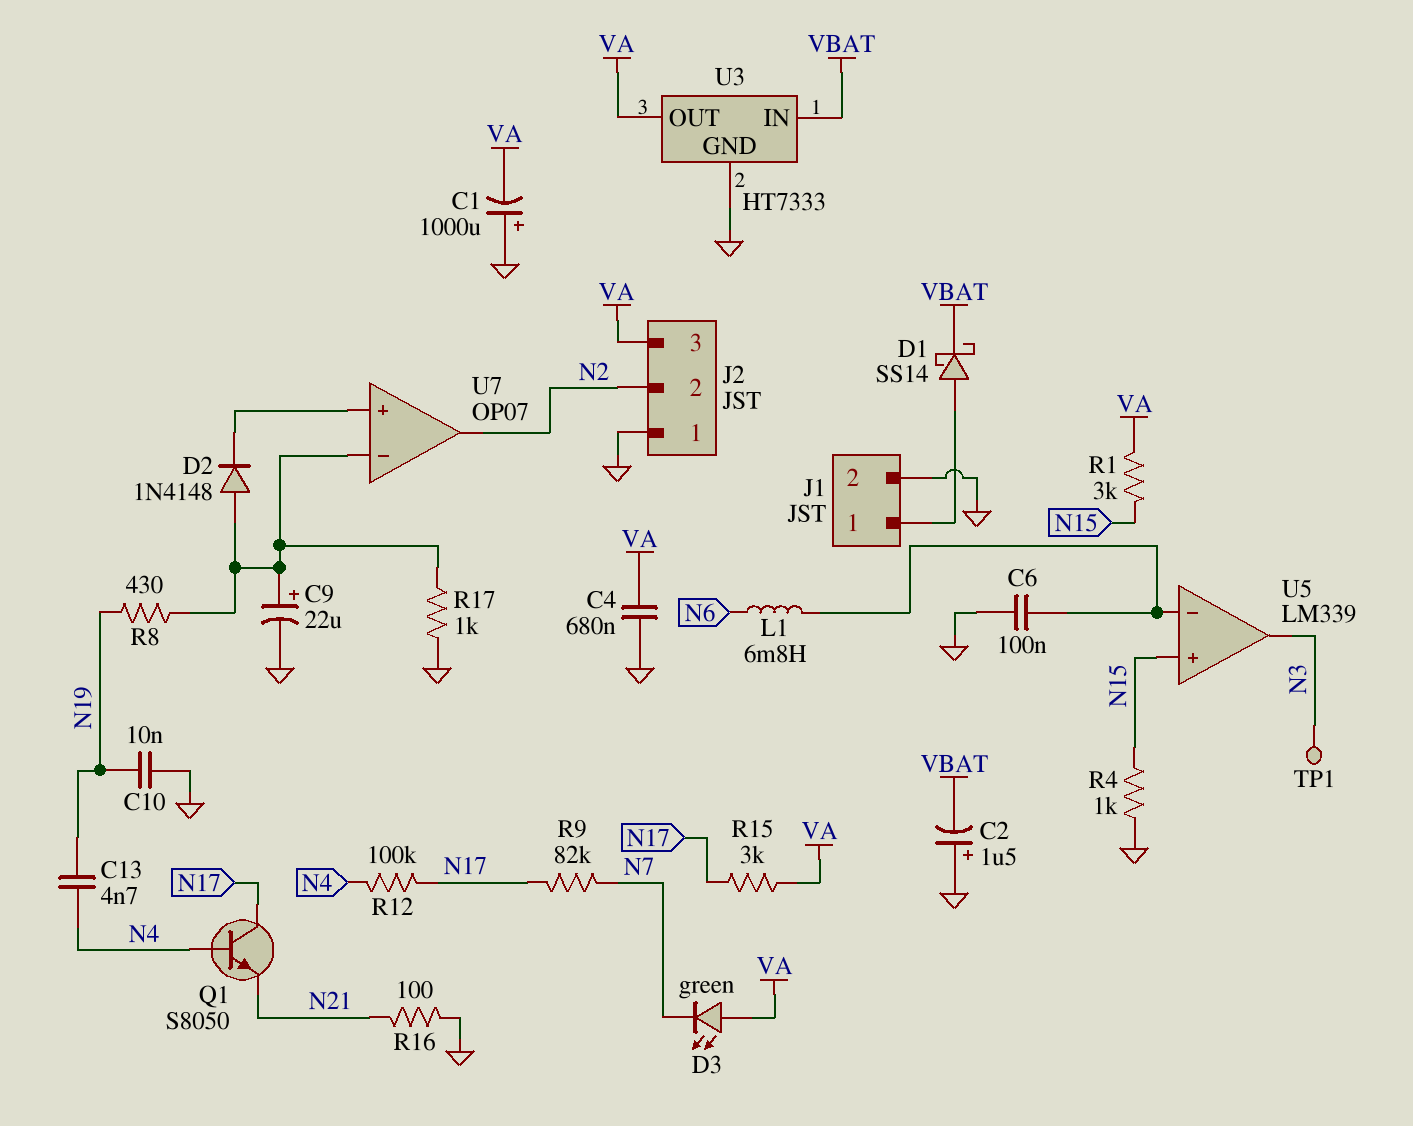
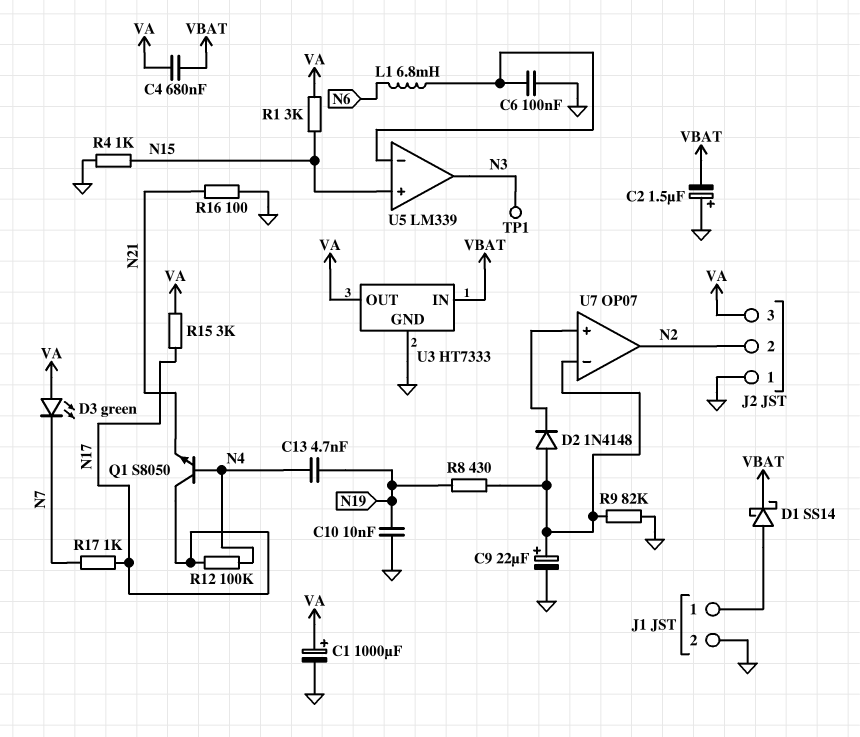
C1: 1000uF (plus GND, minus VA) -> 1000uF (plus VA, minus GND)
C4: 680nF (GND, VA) -> 680nF (VA, VBAT)
R9: 82k (N7, N17) -> 82k (GND, U7/in-)
R17: 1k (GND, U7/in-) -> 1k (N7, N17)

